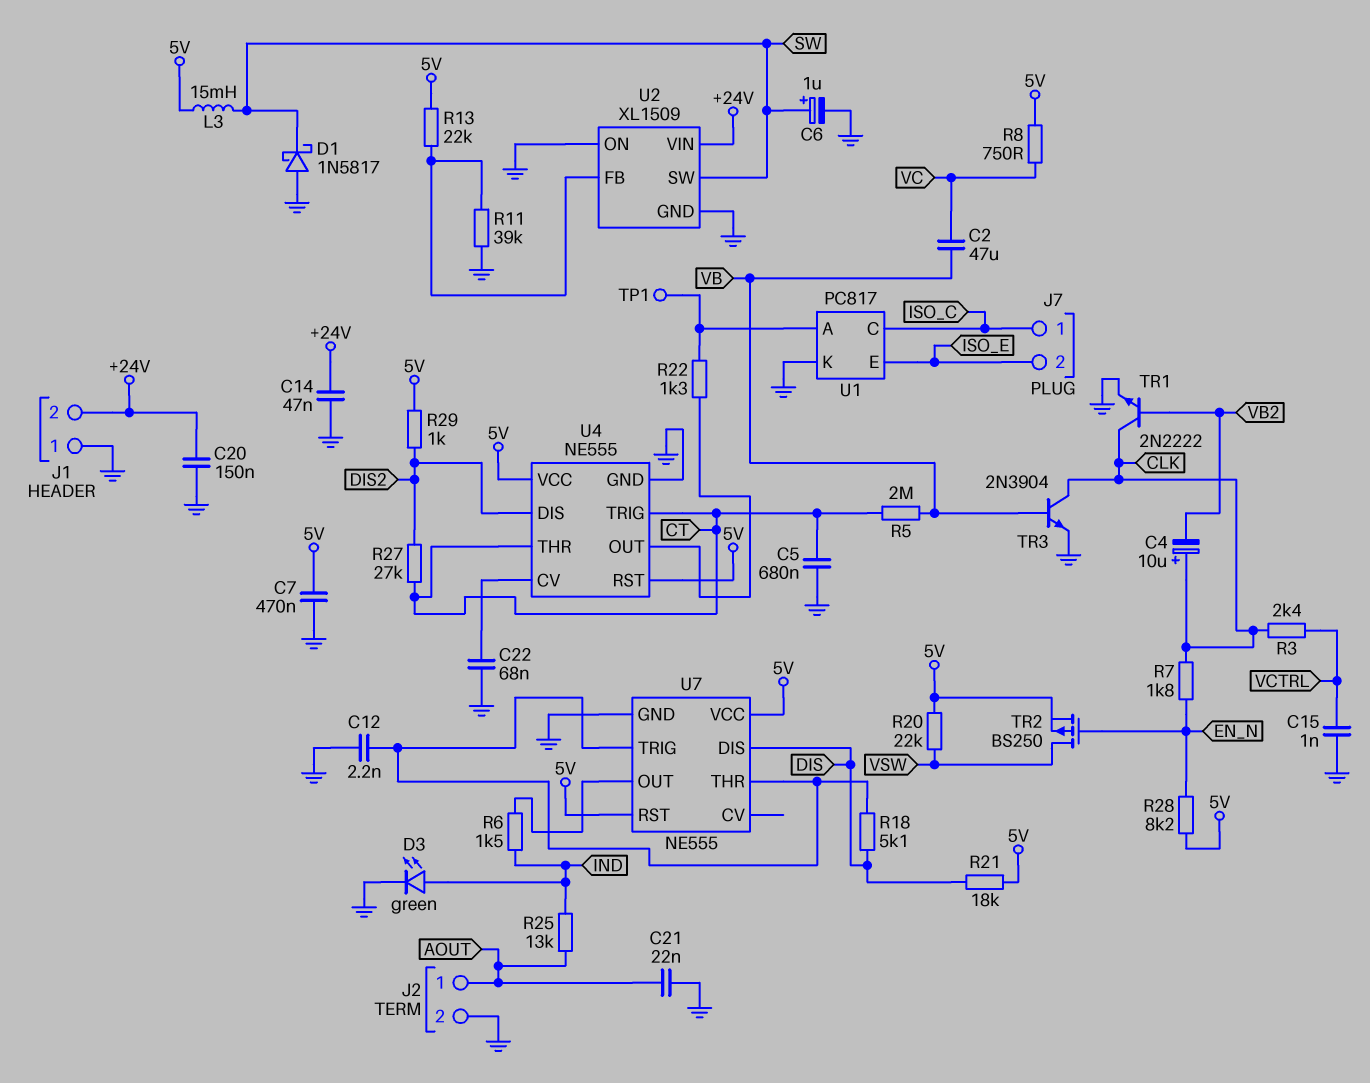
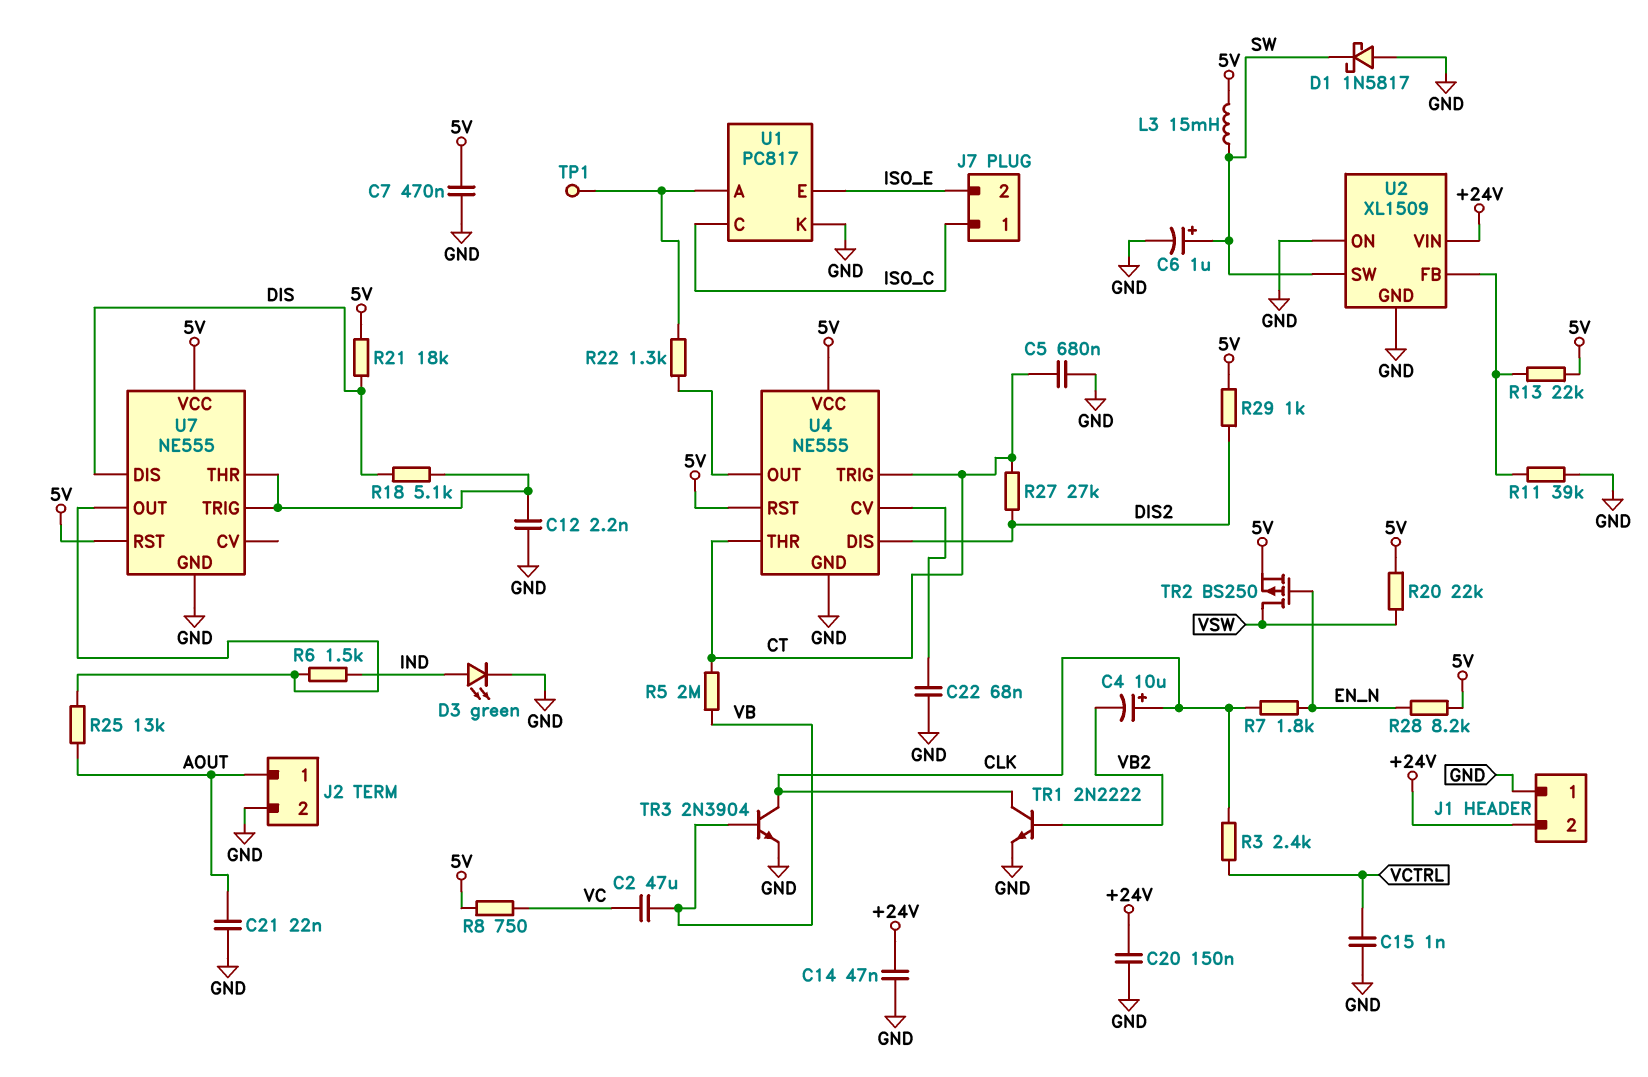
R25: 13k (AOUT, IND) -> 13k (AOUT, U7/OUT)

